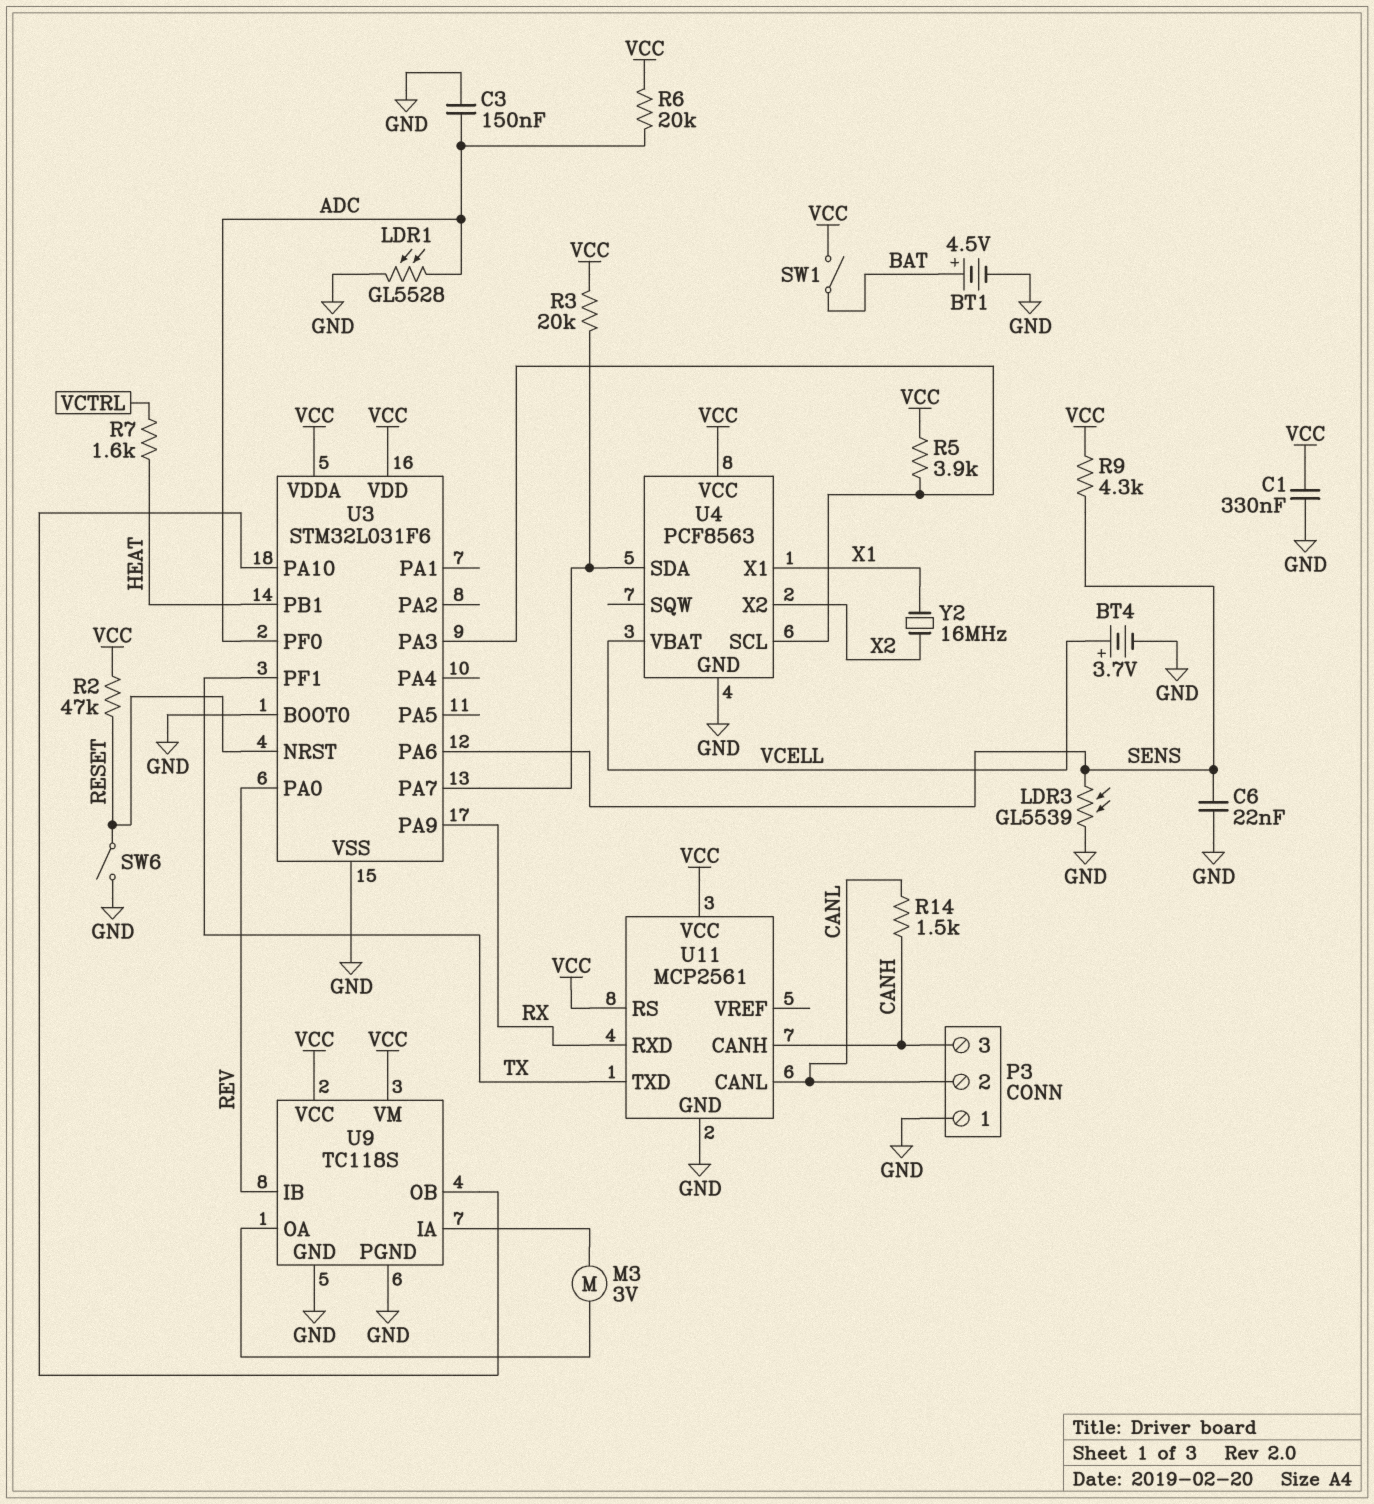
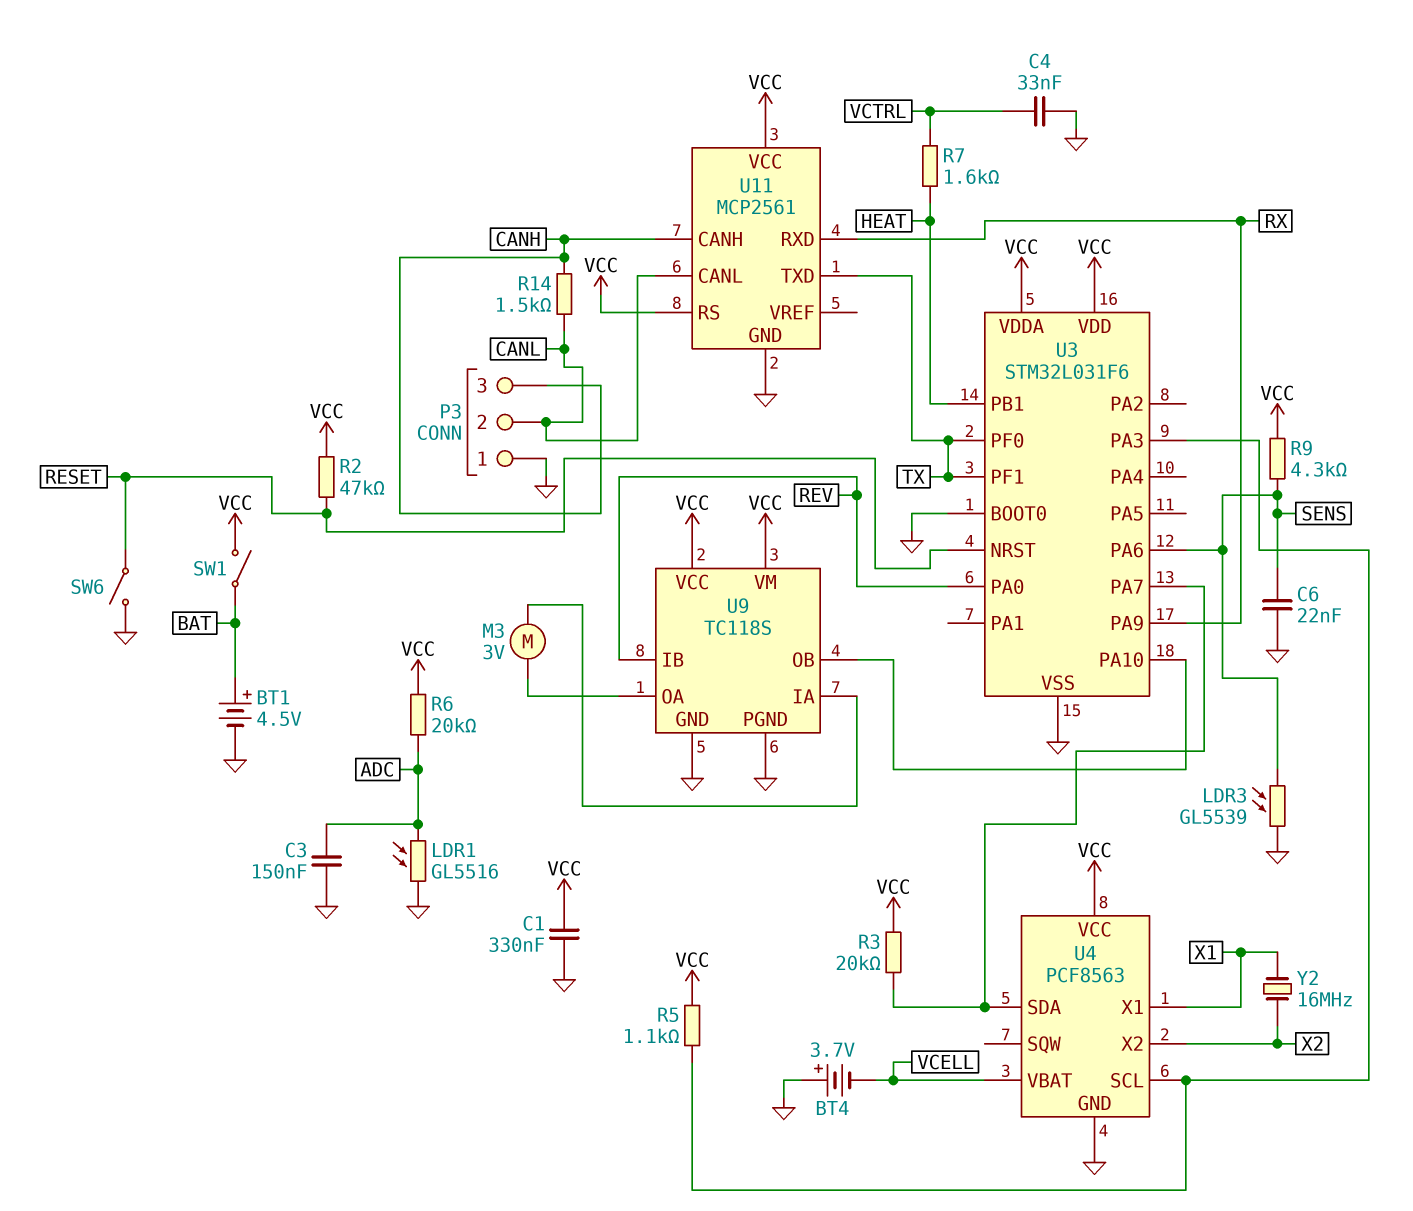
BT4: 3.7V (plus VCELL, minus GND) -> 3.7V (plus GND, minus VCELL)
C4: none -> 33nF (GND, VCTRL)
LDR1: GL5528 (ADC, GND) -> GL5516 (ADC, GND)
R5: 3.9k (U3/PA3, VCC) -> 1.1k (U3/PA3, VCC)
U3 pin PF0: ADC -> TX

